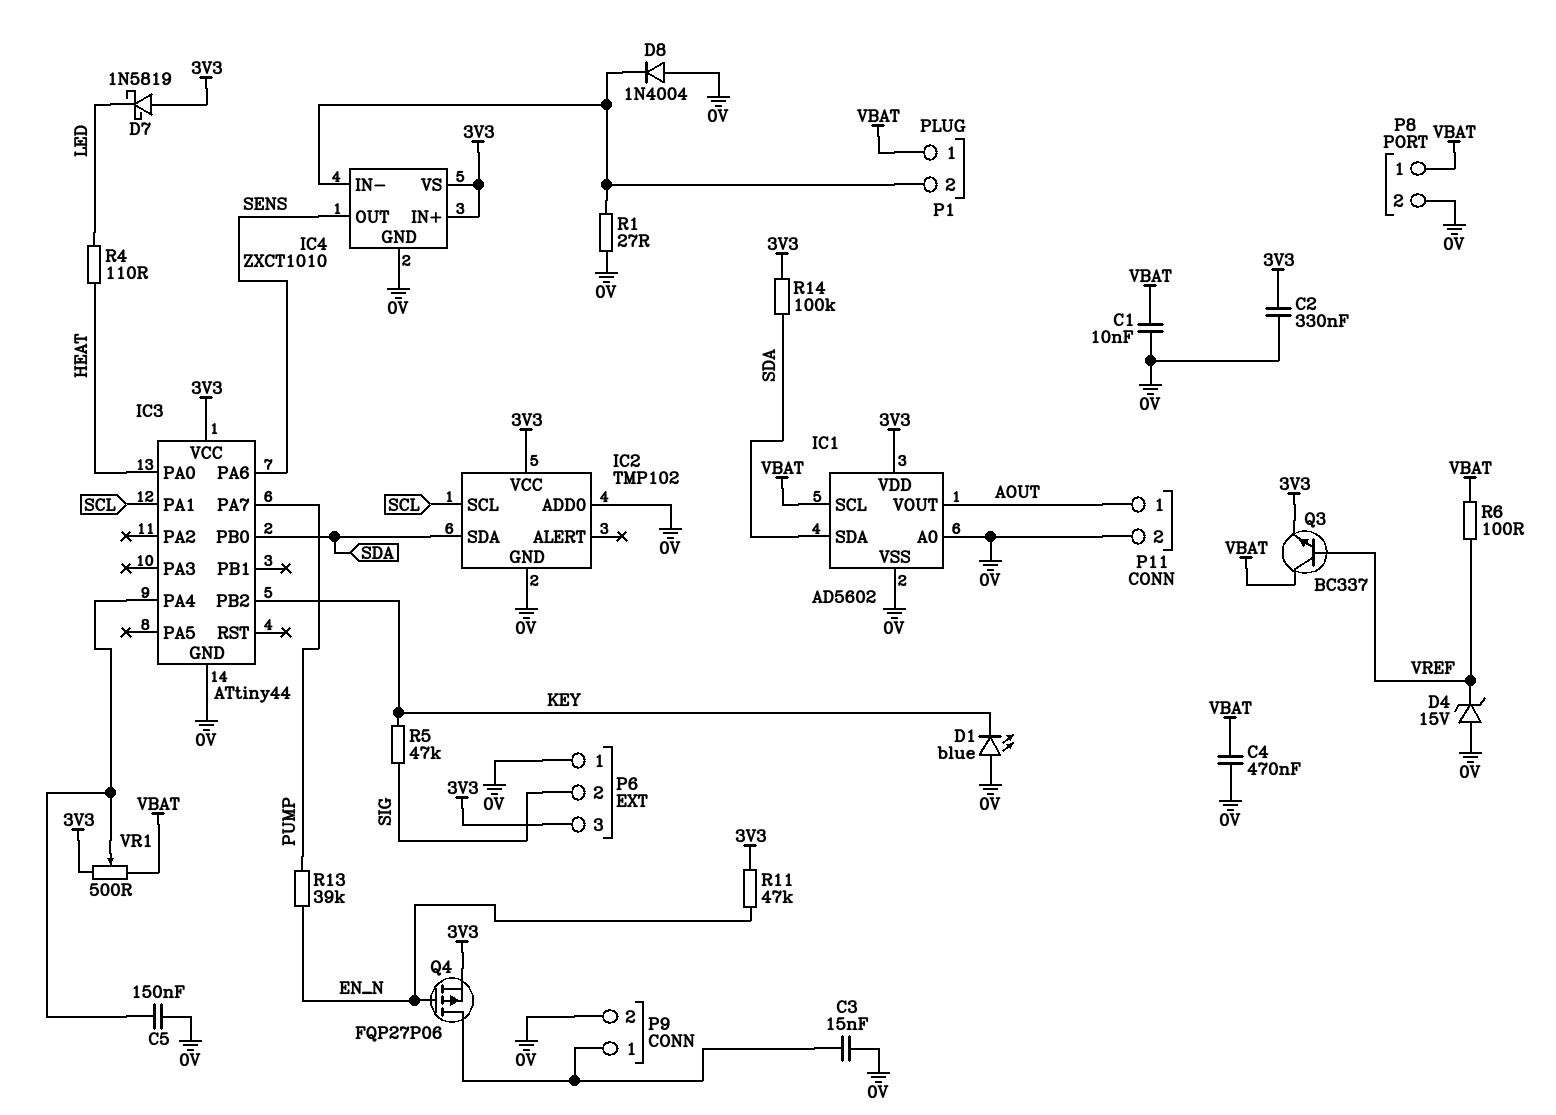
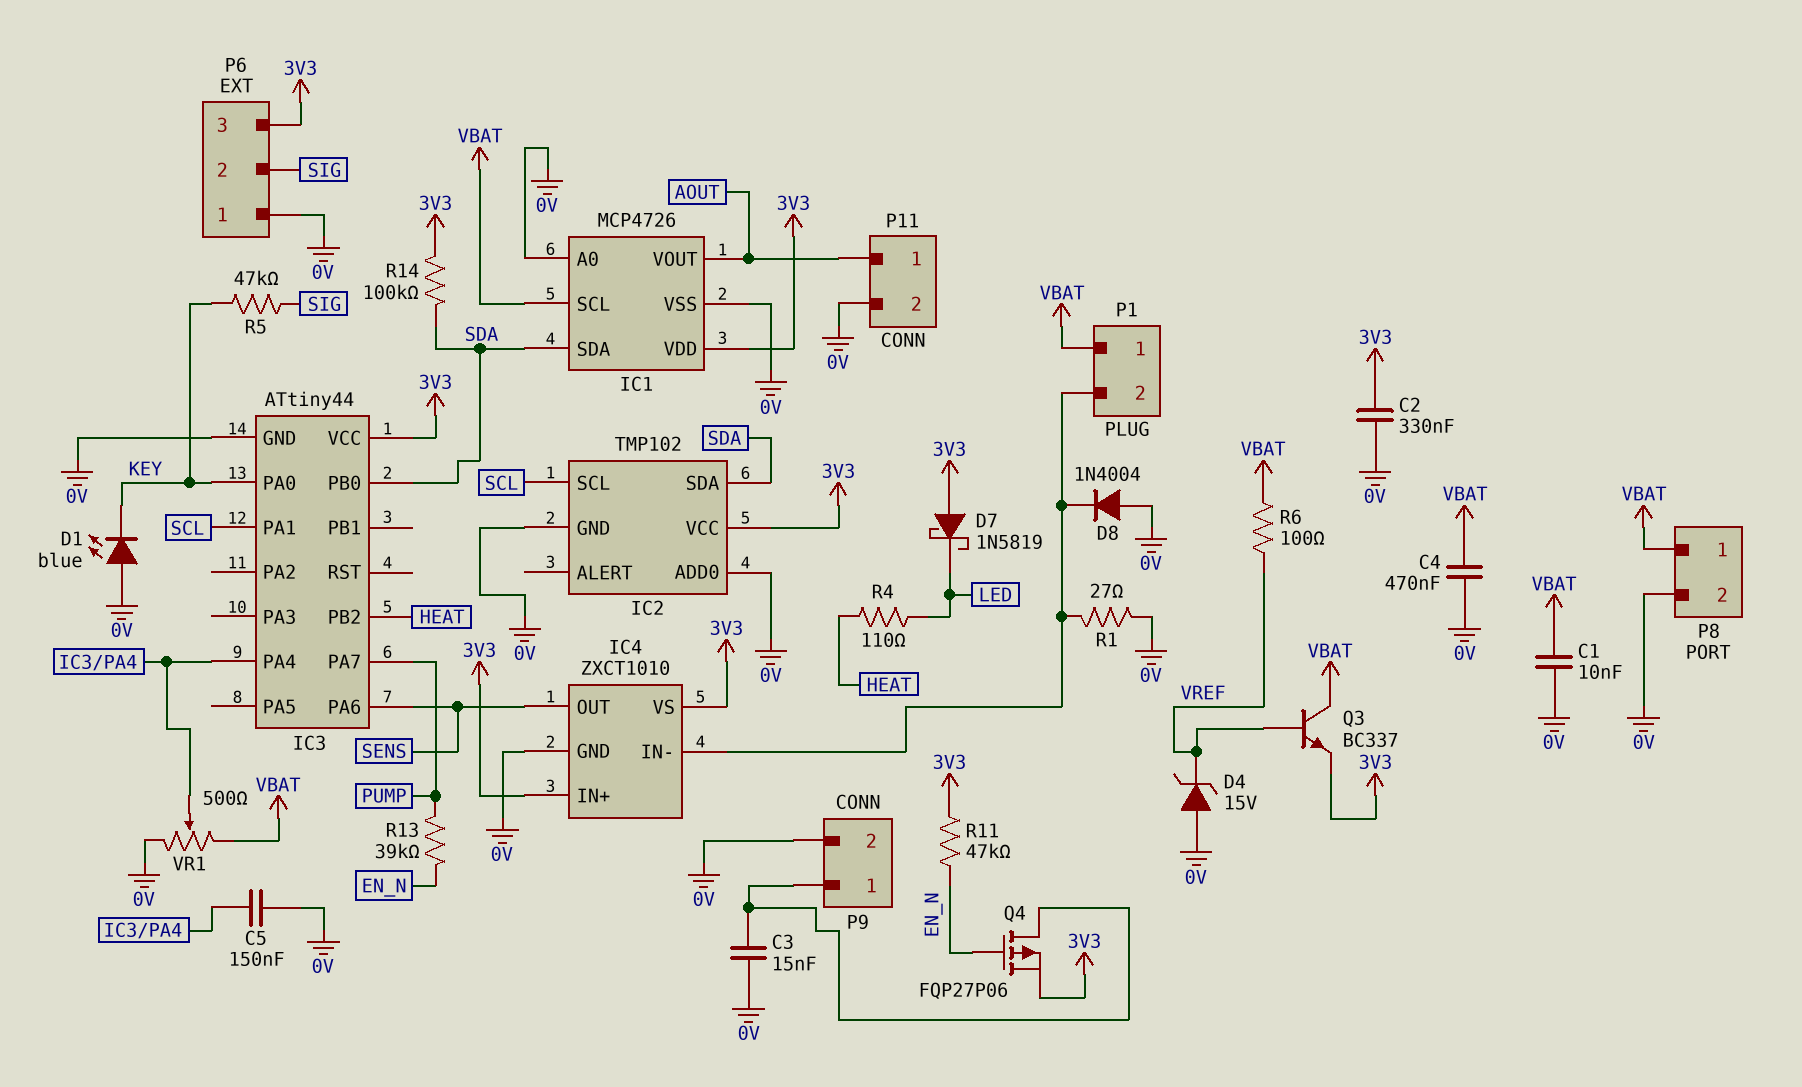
IC1: AD5602 -> MCP4726
IC3 pin PA0: HEAT -> KEY
IC3 pin PB2: KEY -> HEAT
VR1: 500 (3V3, VBAT, wiper IC3/PA4) -> 500 (0V, VBAT, wiper IC3/PA4)

